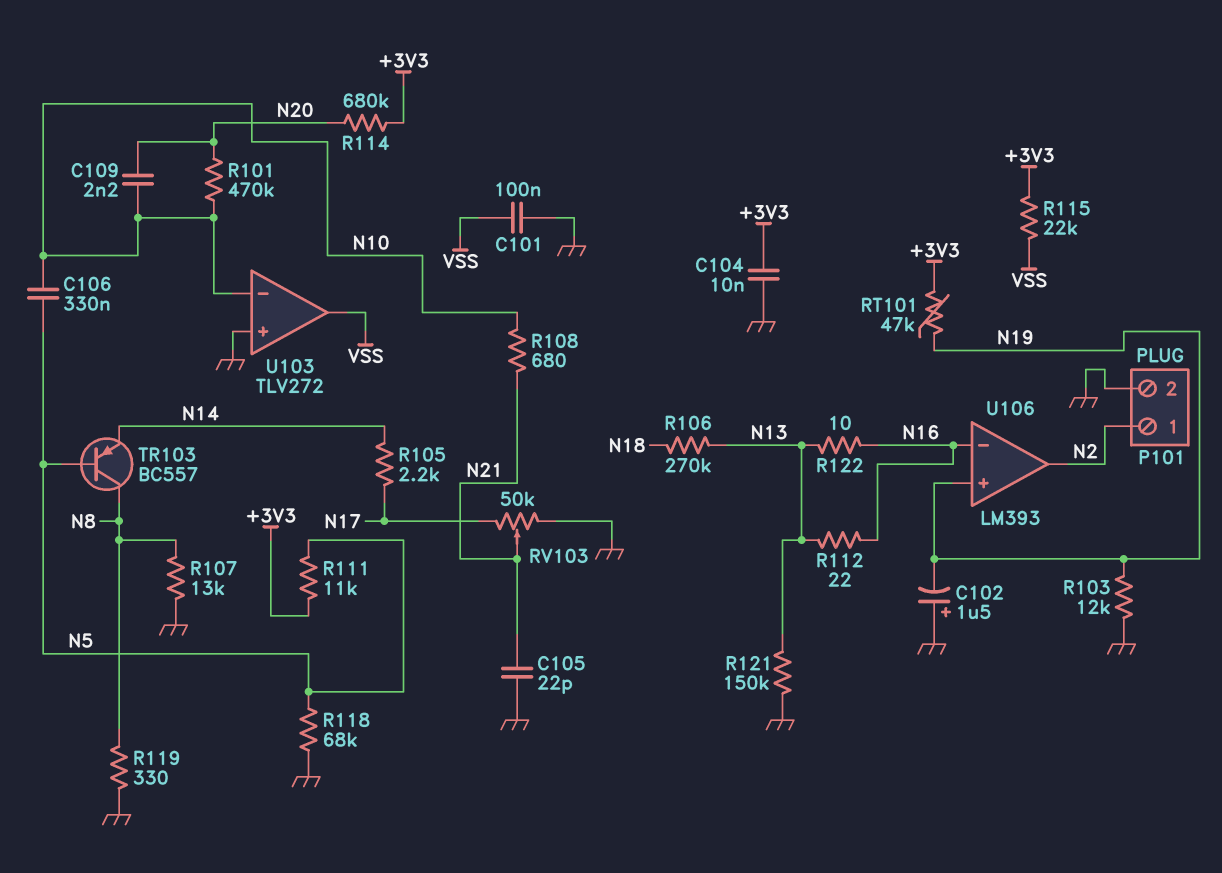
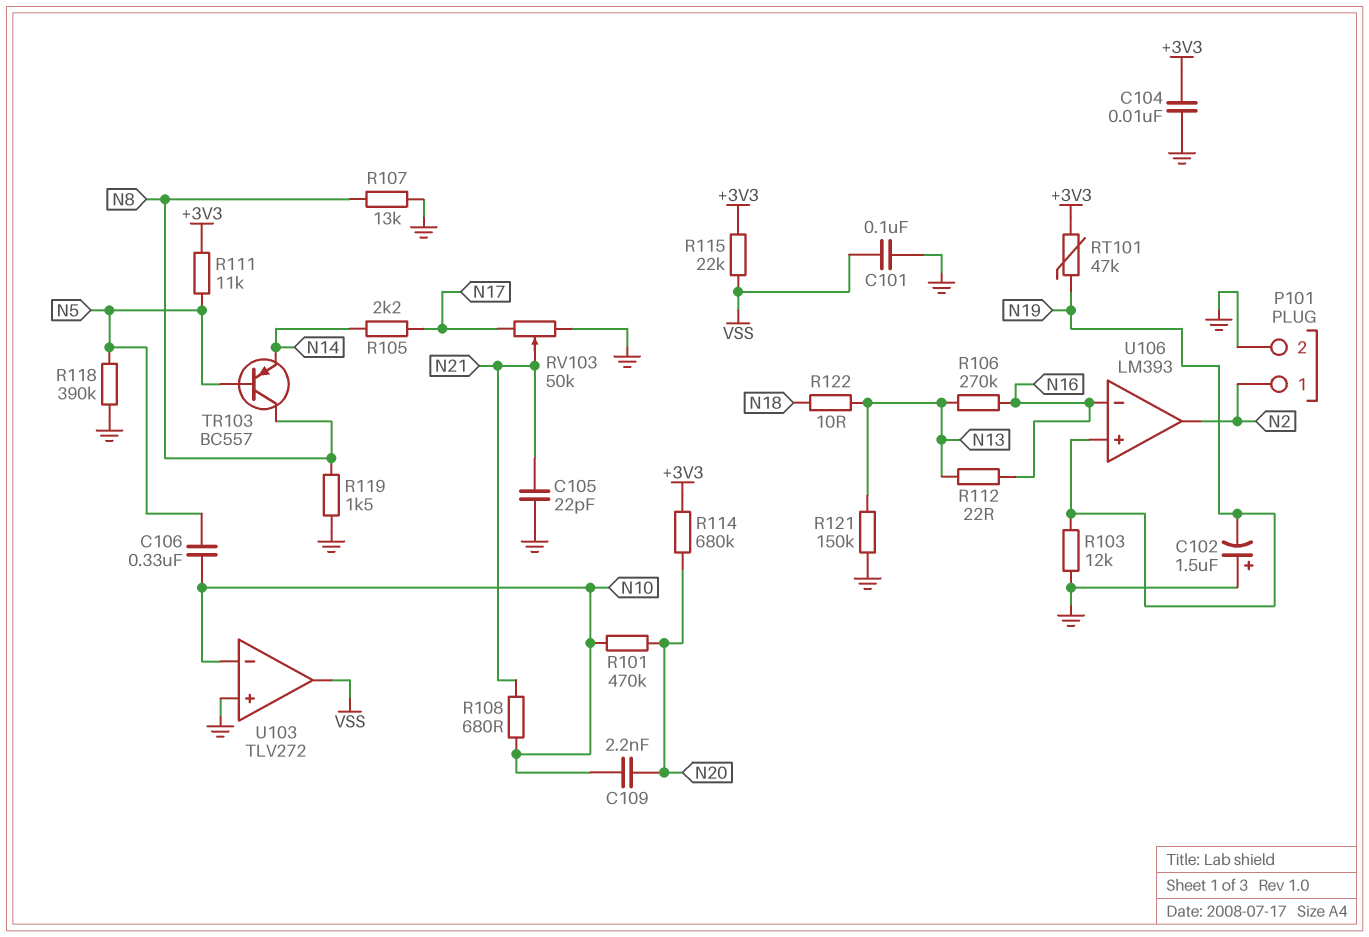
R106: 270k (N13, N18) -> 270k (N13, N16)
R118: 68k (GND, N5) -> 390k (GND, N5)
R119: 330 (GND, N8) -> 1.5k (GND, N8)
R122: 10 (N13, N16) -> 10 (N13, N18)

